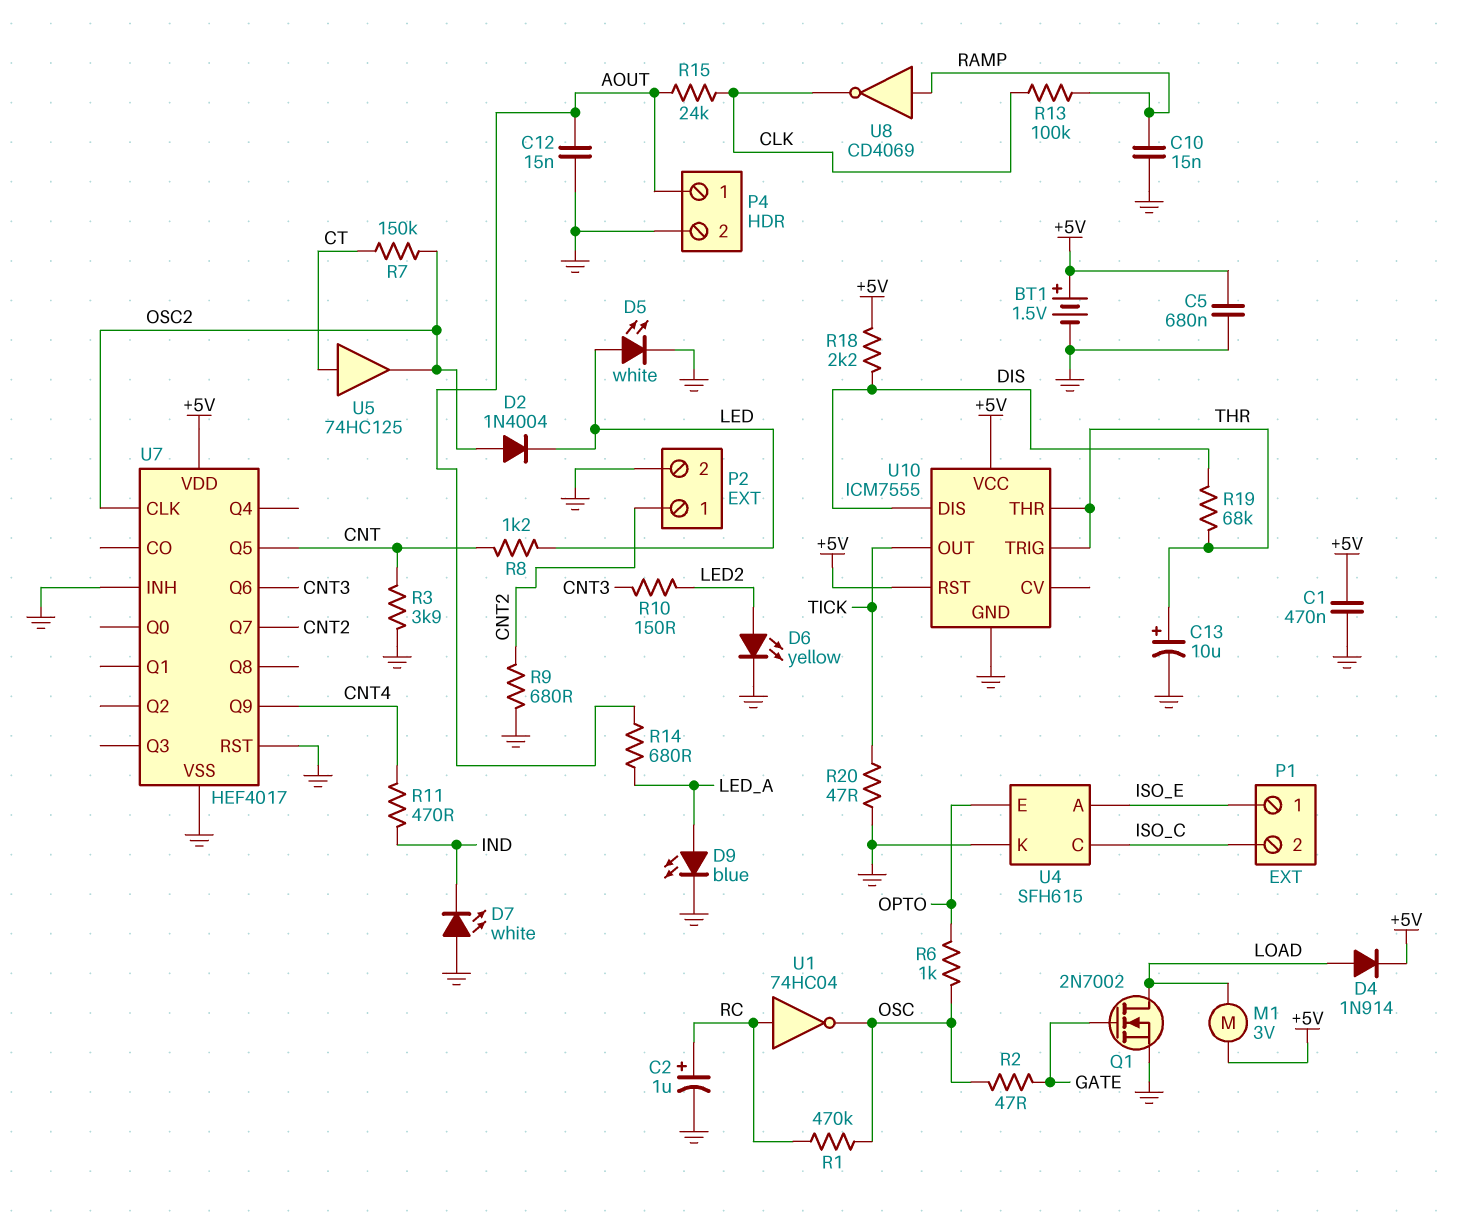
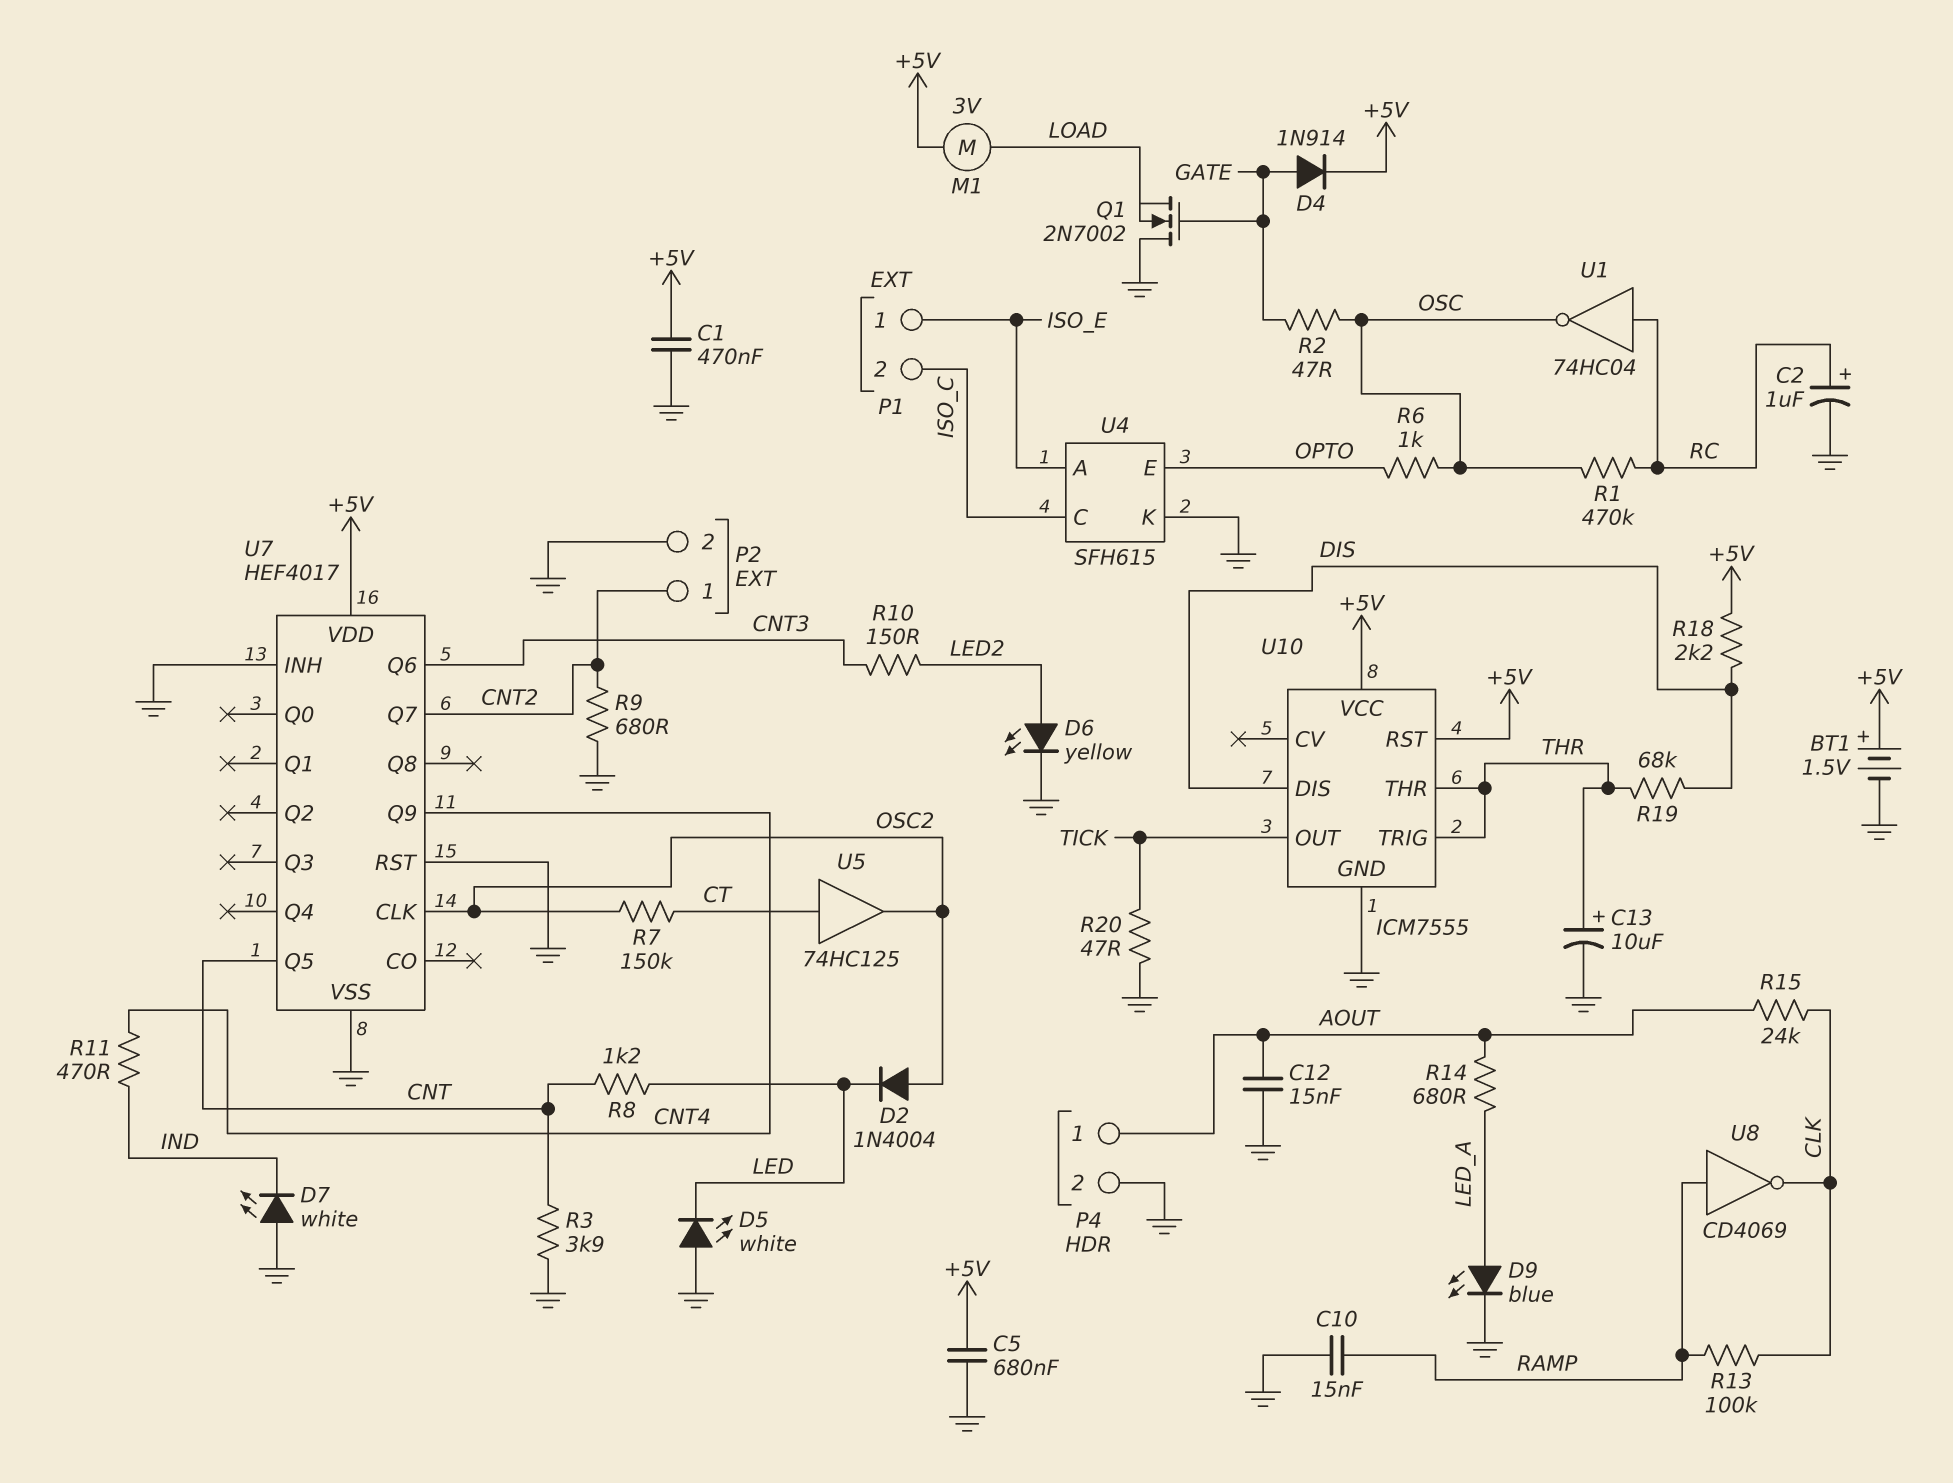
D4: diode 1N914 (A LOAD, K +5V) -> diode 1N914 (A GATE, K +5V)
D5: LED white (A LED, K GND) -> LED white (A GND, K LED)
Q1: NMOS 2N7002 (G GATE, D LOAD, S GND) -> NMOS 2N7002 (G GATE, D GND, S LOAD)

